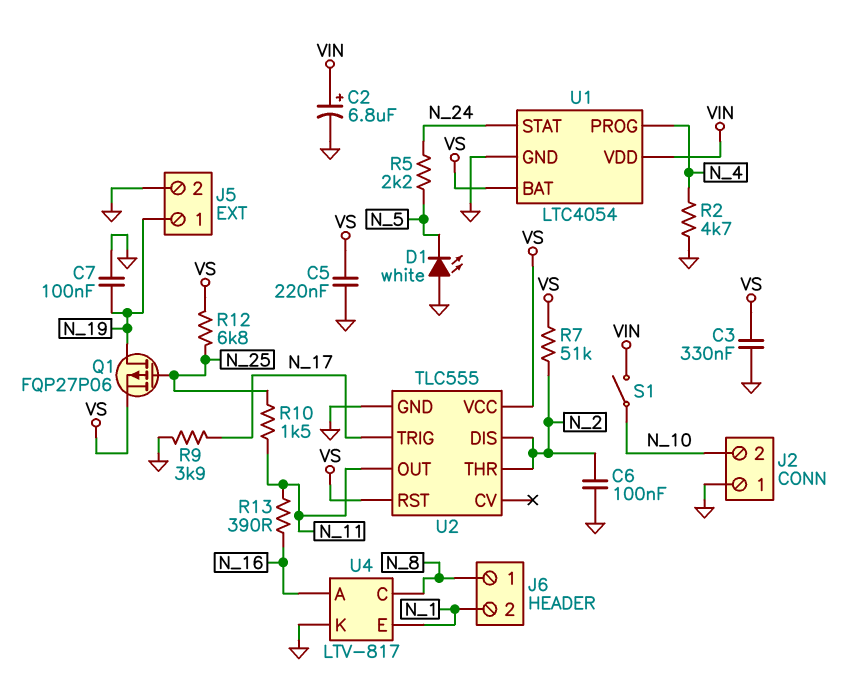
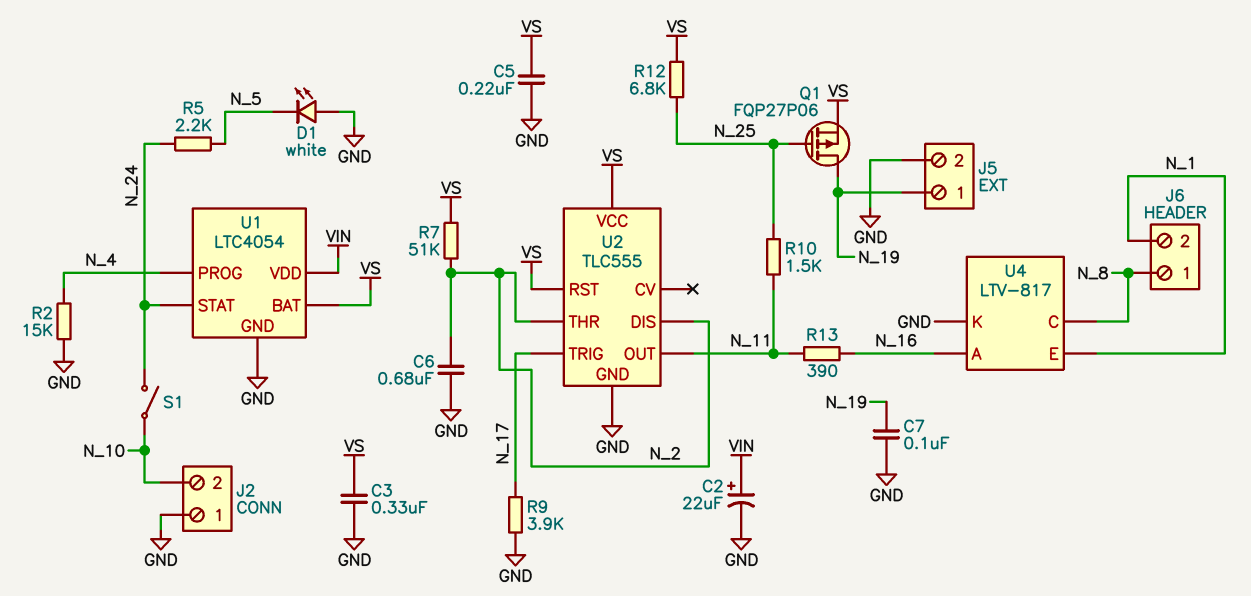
C2: 6.8uF (plus VIN, minus GND) -> 22uF (plus VIN, minus GND)
C6: 100nF (GND, N_2) -> 680nF (GND, N_2)
R2: 4.7k (GND, N_4) -> 15k (GND, N_4)
S1: switch (N_10, VIN) -> switch (N_10, N_24)

